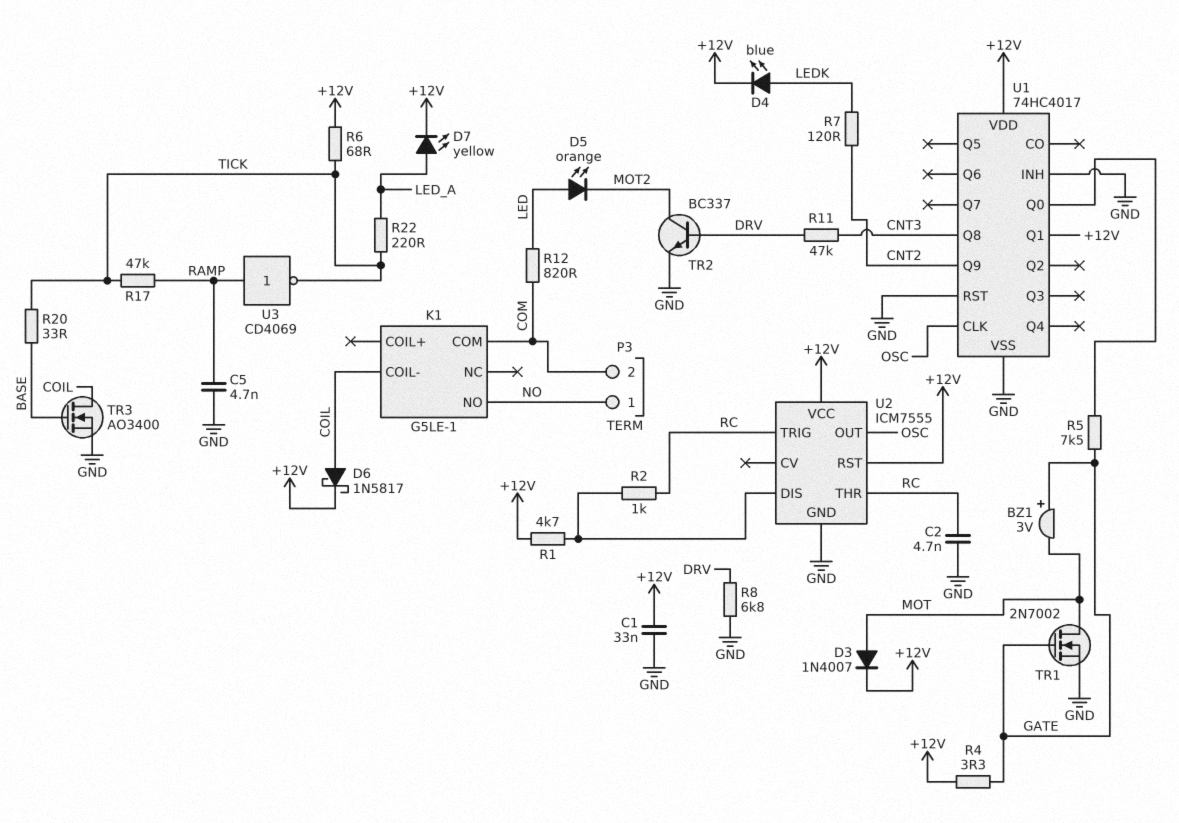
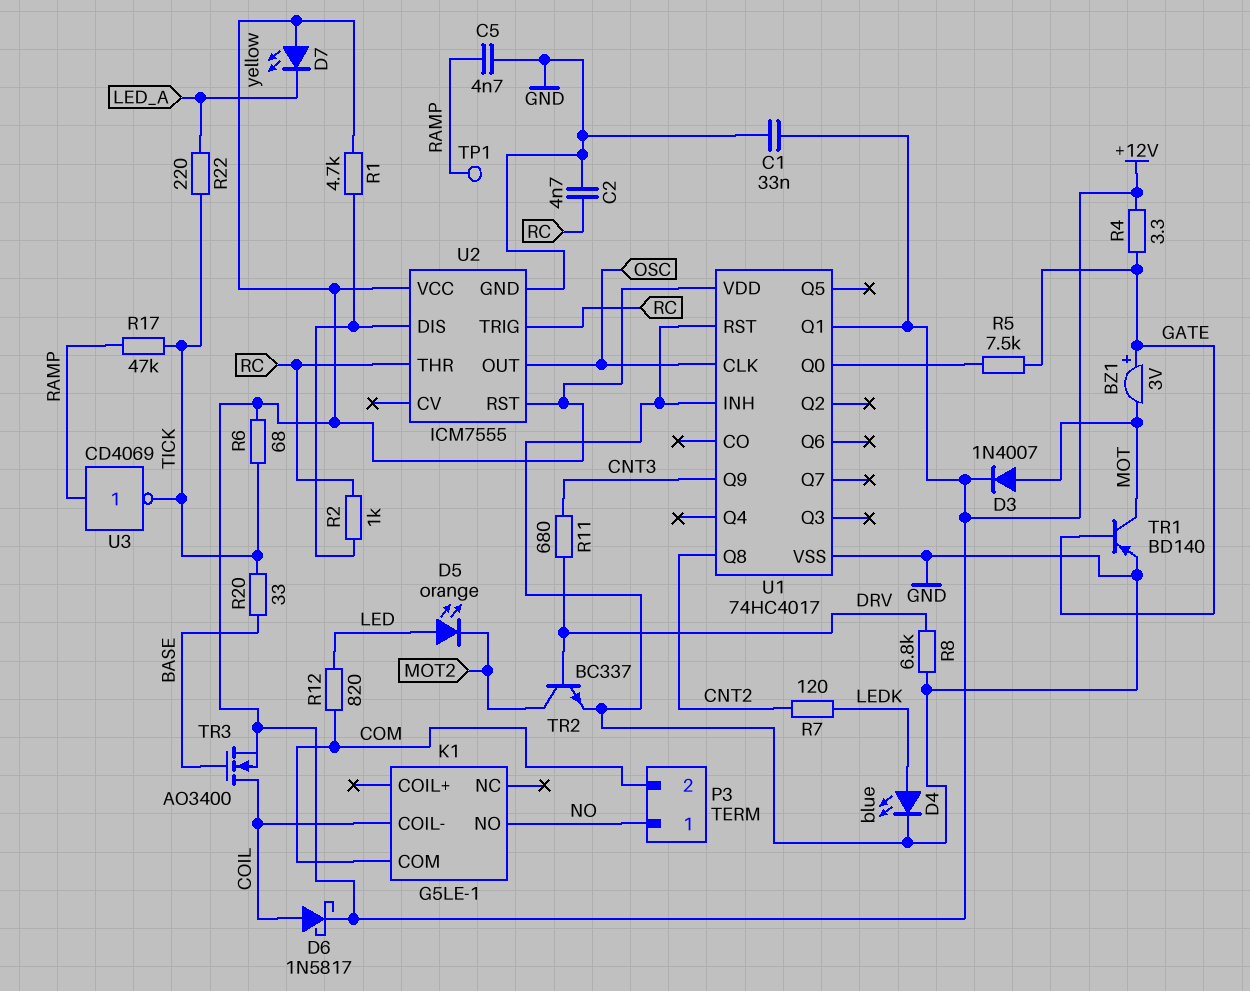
D4: LED blue (A LEDK, K +12V) -> LED blue (A LEDK, K GND)
D7: LED yellow (A LED_A, K +12V) -> LED yellow (A +12V, K LED_A)
R11: 47k (CNT3, DRV) -> 680 (CNT3, DRV)
TP1: none -> test point (RAMP)
TR1: NMOS 2N7002 (G GATE, D MOT, S GND) -> PNP BD140 (B GATE, C MOT, E GND)
TR3: NMOS AO3400 (G BASE, D COIL, S GND) -> NMOS AO3400 (G BASE, D COIL, S +12V)
U1 pin Q8: CNT3 -> CNT2
U1 pin Q9: CNT2 -> CNT3

